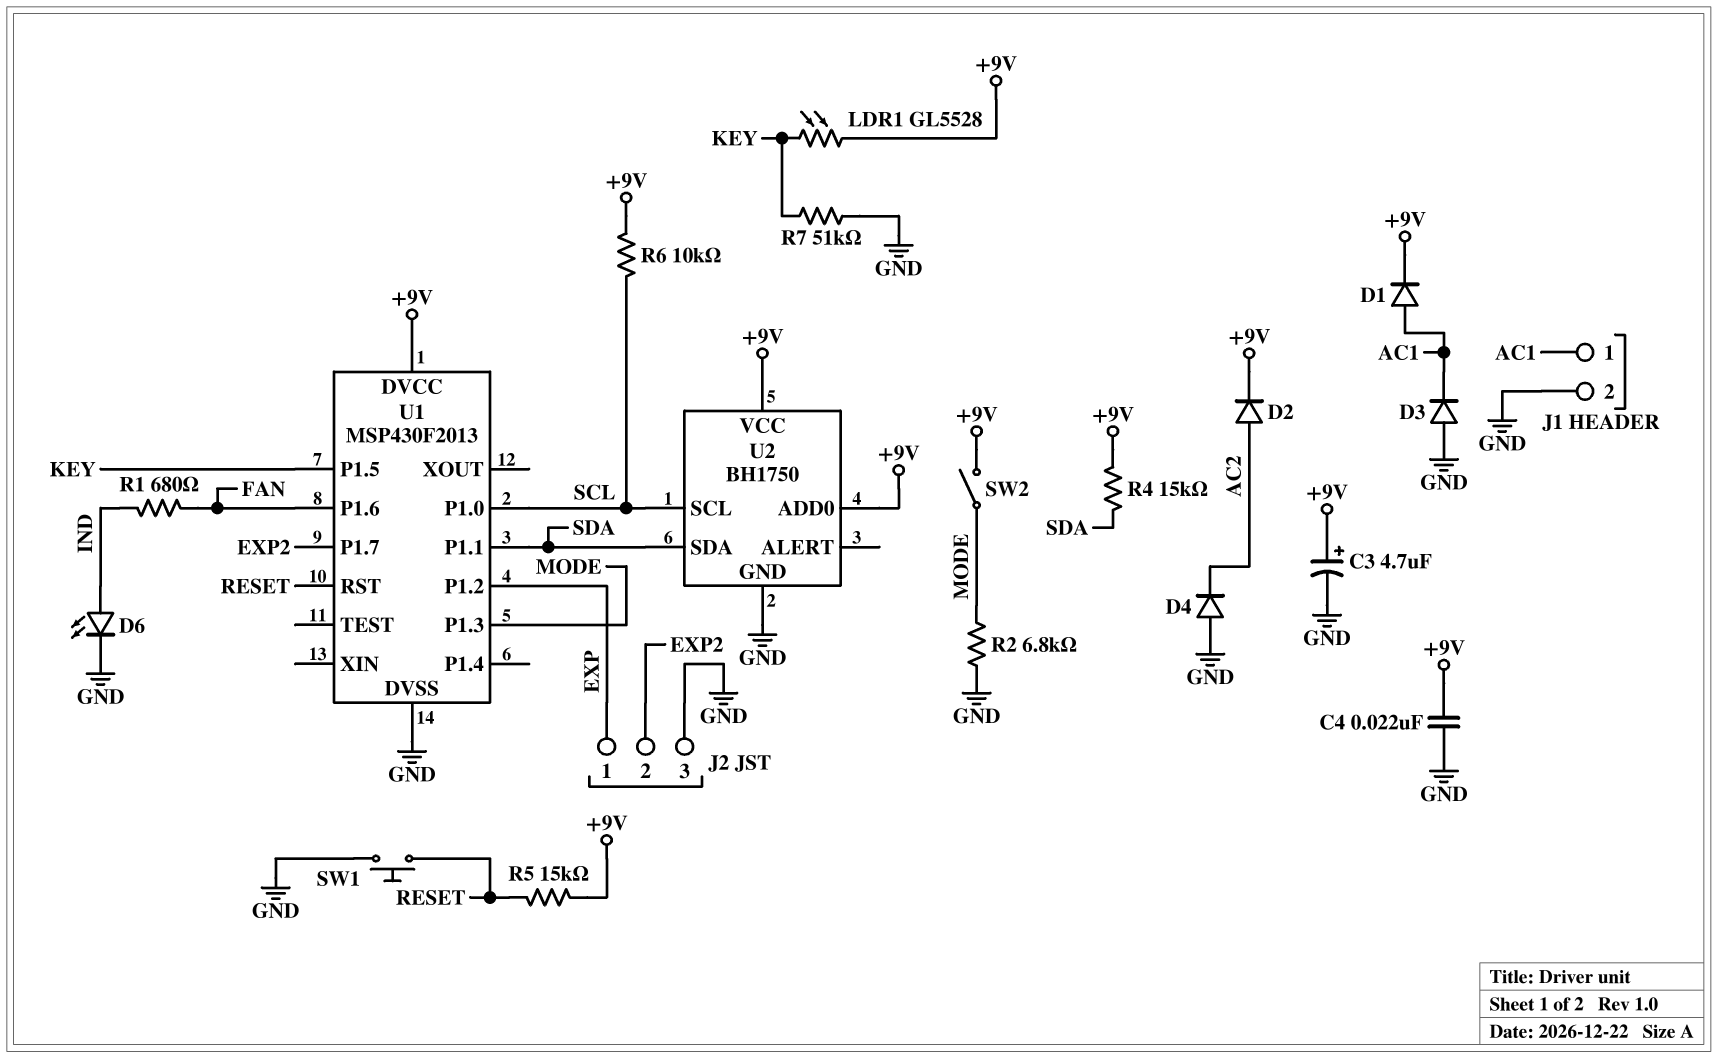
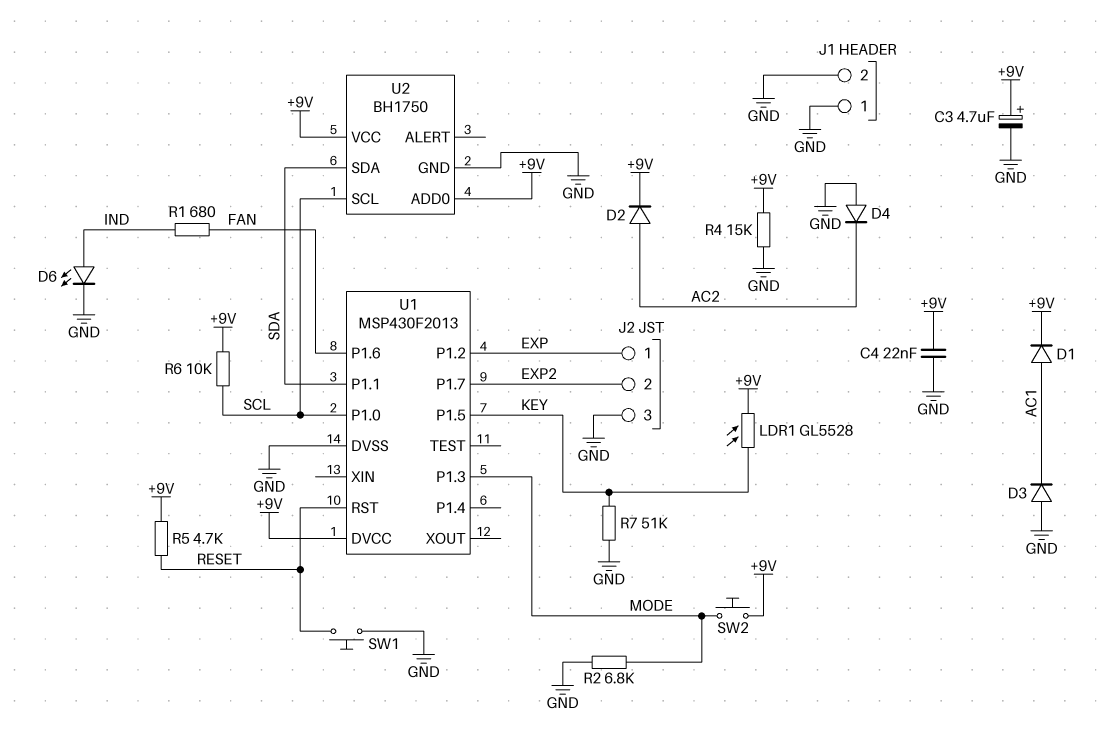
J1 pin 1: AC1 -> GND
R4: 15k (+9V, SDA) -> 15k (+9V, GND)
R5: 15k (+9V, RESET) -> 4.7k (+9V, RESET)
SW2: switch (+9V, MODE) -> button (+9V, MODE)

